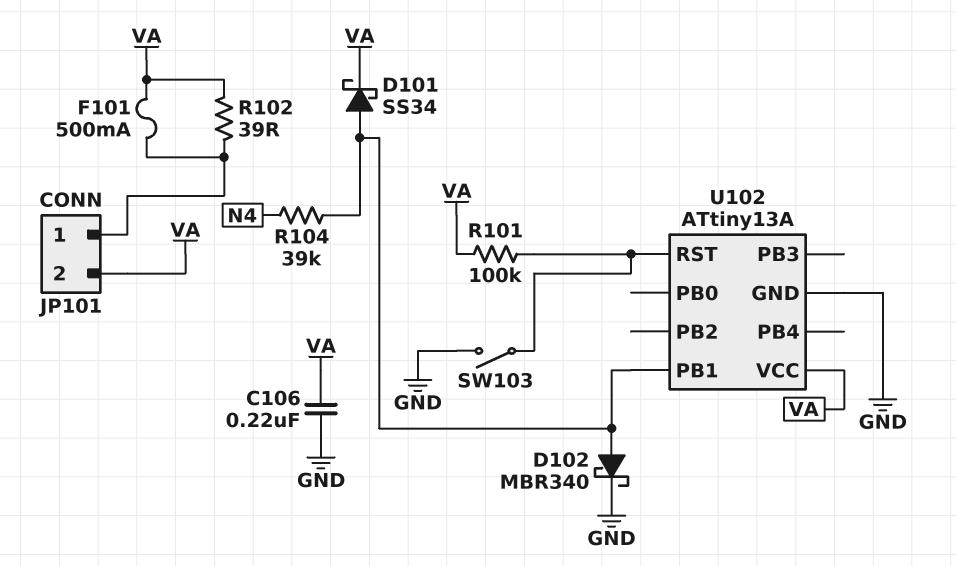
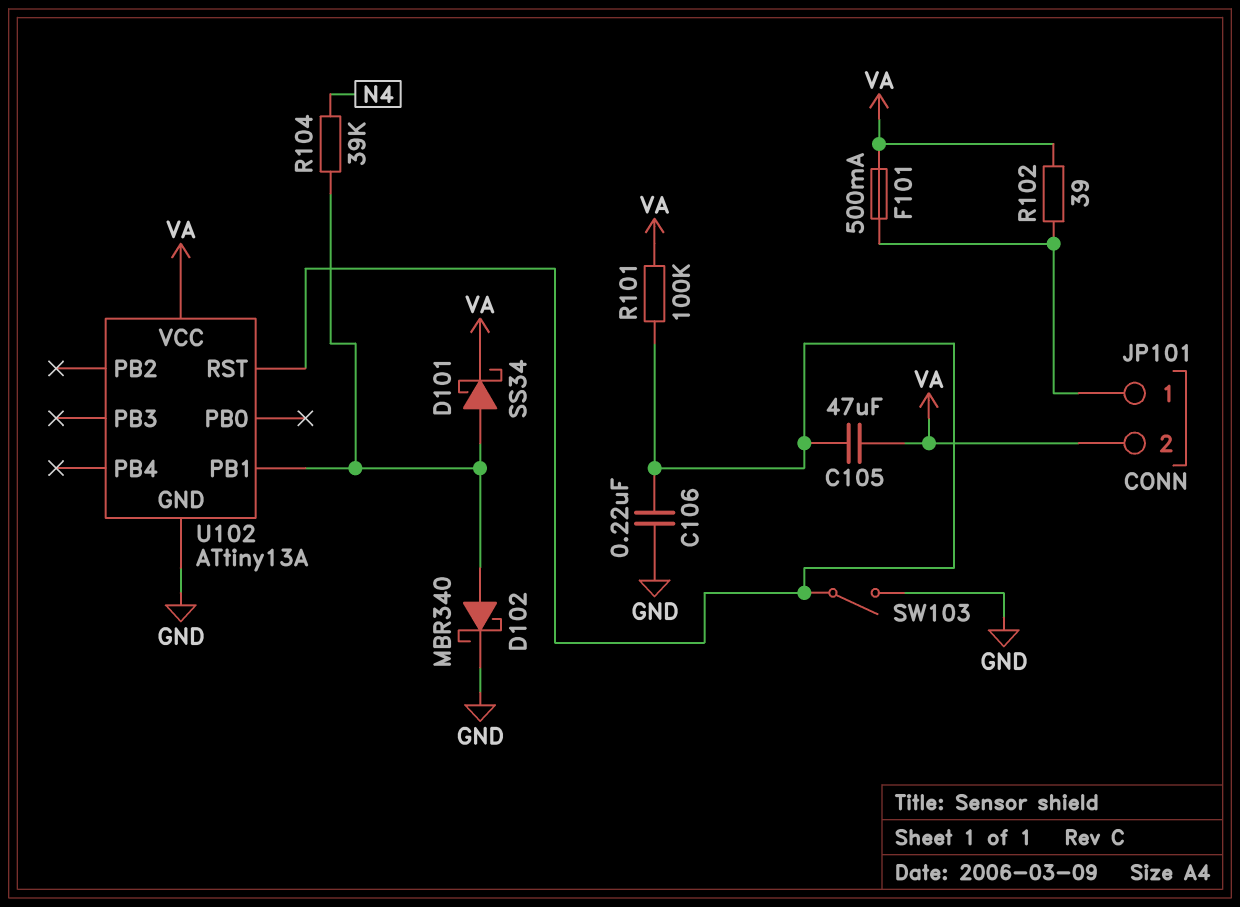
C105: none -> 47uF (U102/RST, VA)
C106: 220nF (GND, VA) -> 220nF (GND, U102/RST)

